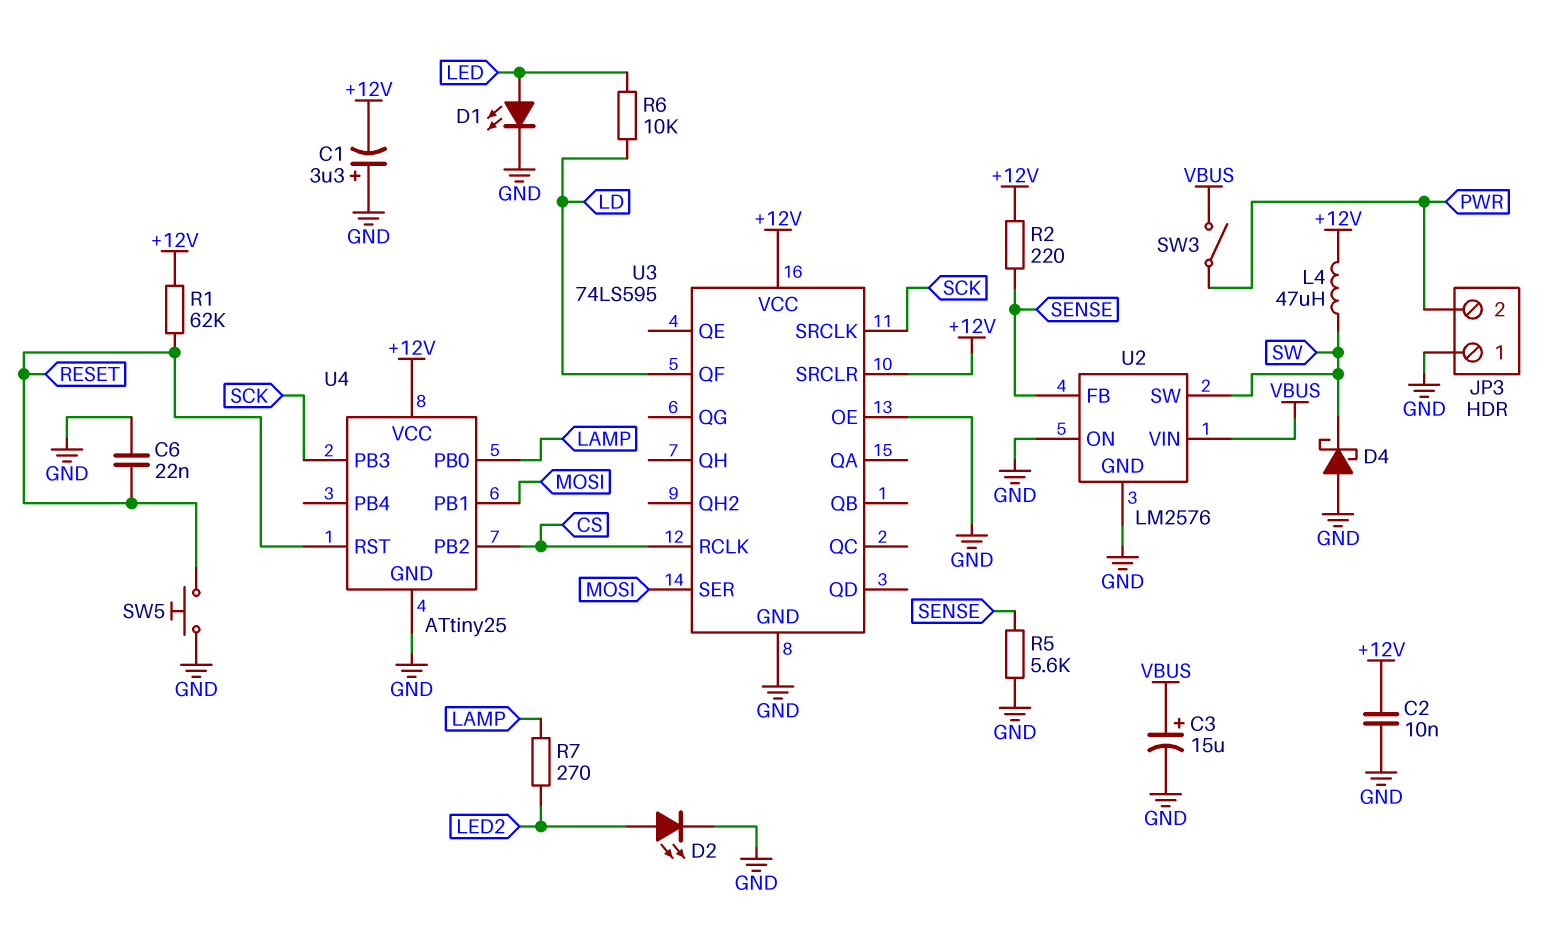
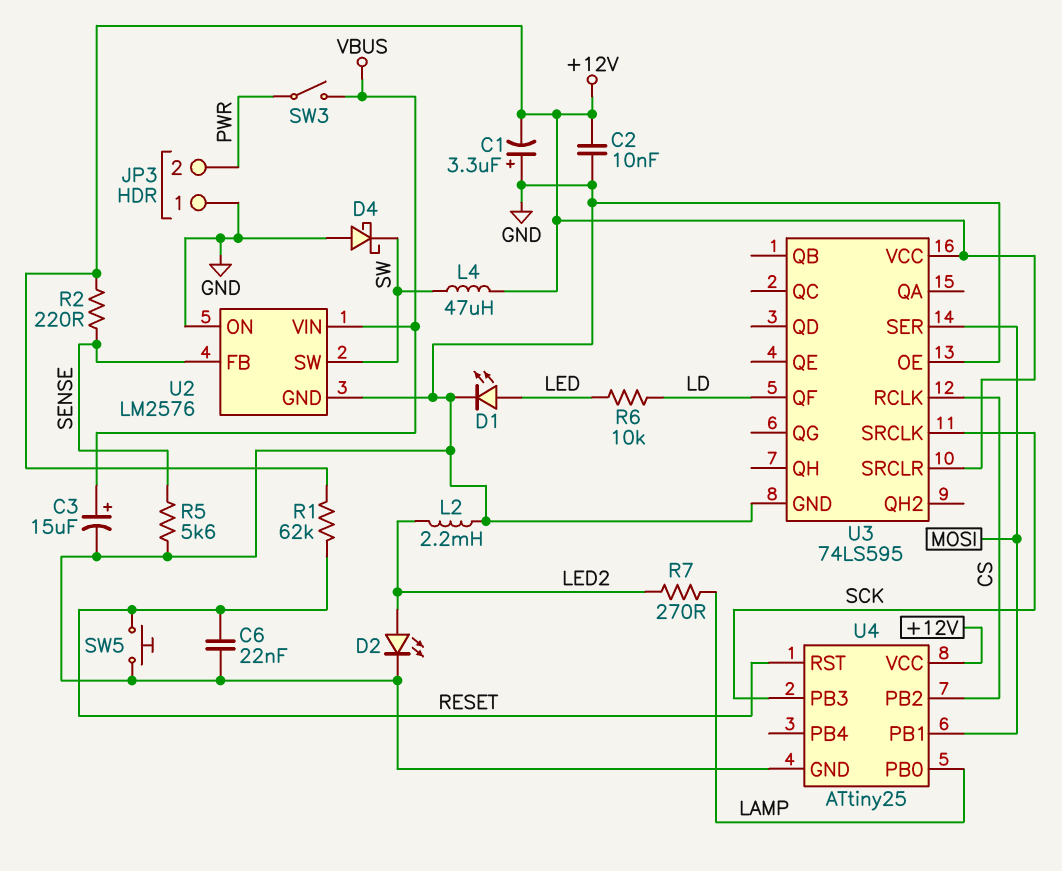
L2: none -> 2.2mH (GND, LED2)

